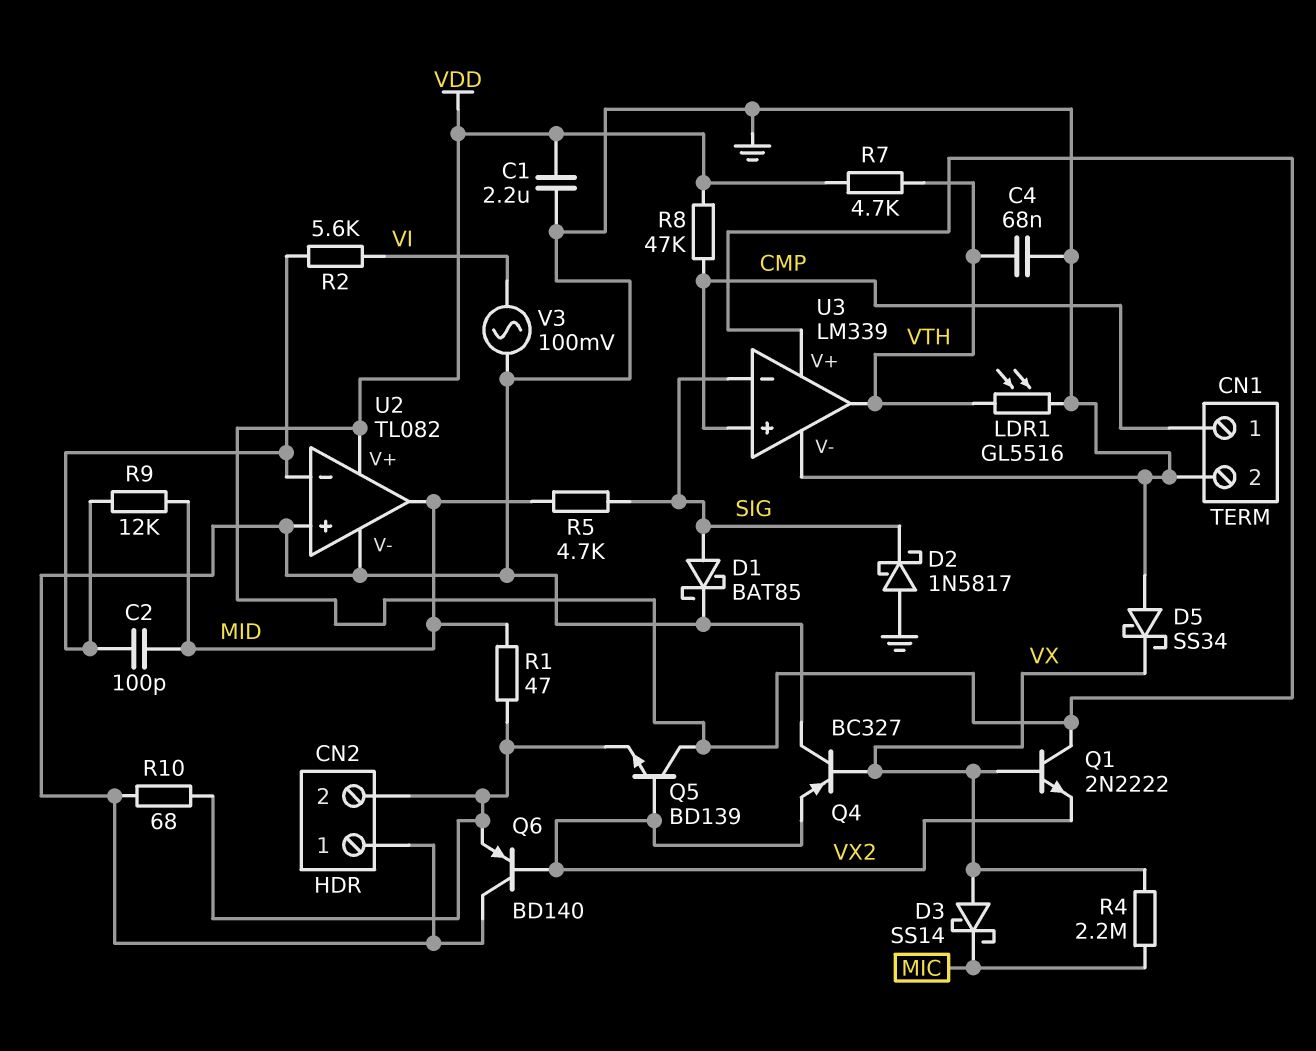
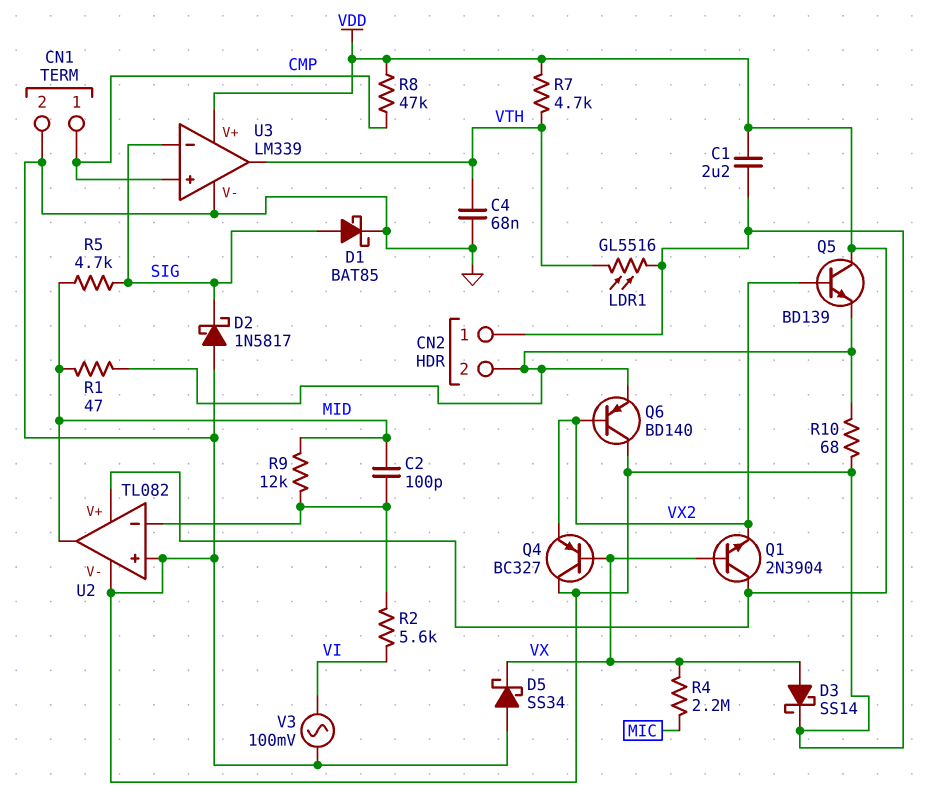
D3: schottky SS14 (A VX, K MIC) -> schottky SS14 (A VX, K GND)
Q1: NPN 2N2222 (B VX, C VDD, E VX2) -> NPN 2N3904 (B VX, C VDD, E VX2)

